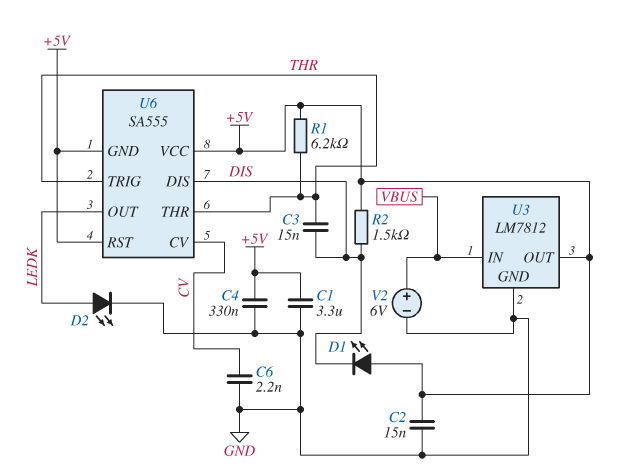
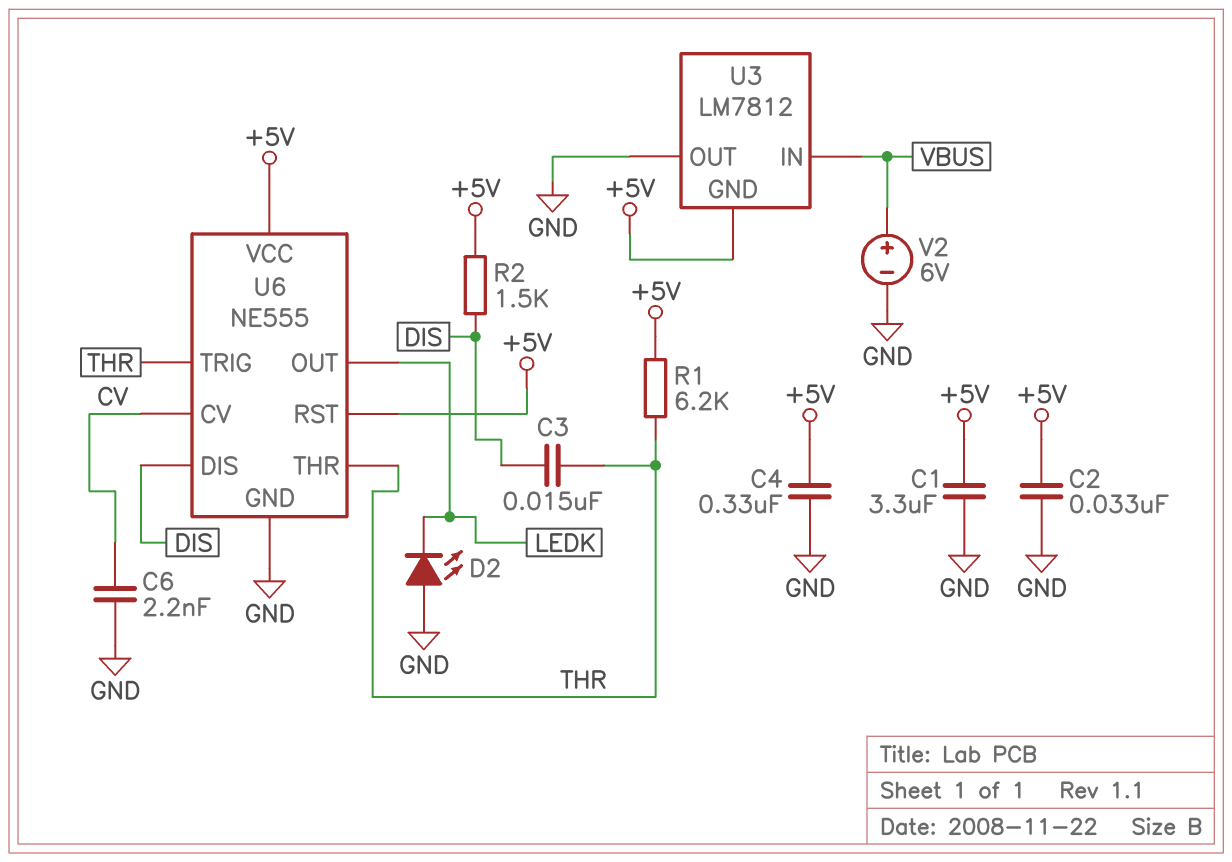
C2: 15nF (+5V, GND) -> 33nF (+5V, GND)
D1: LED (A +5V, K DIS) -> none
D2: LED (A LEDK, K GND) -> LED (A GND, K LEDK)
U3 pin GND: GND -> +5V
U3 pin OUT: +5V -> GND
U6: SA555 -> NE555
U6 pin GND: +5V -> GND

